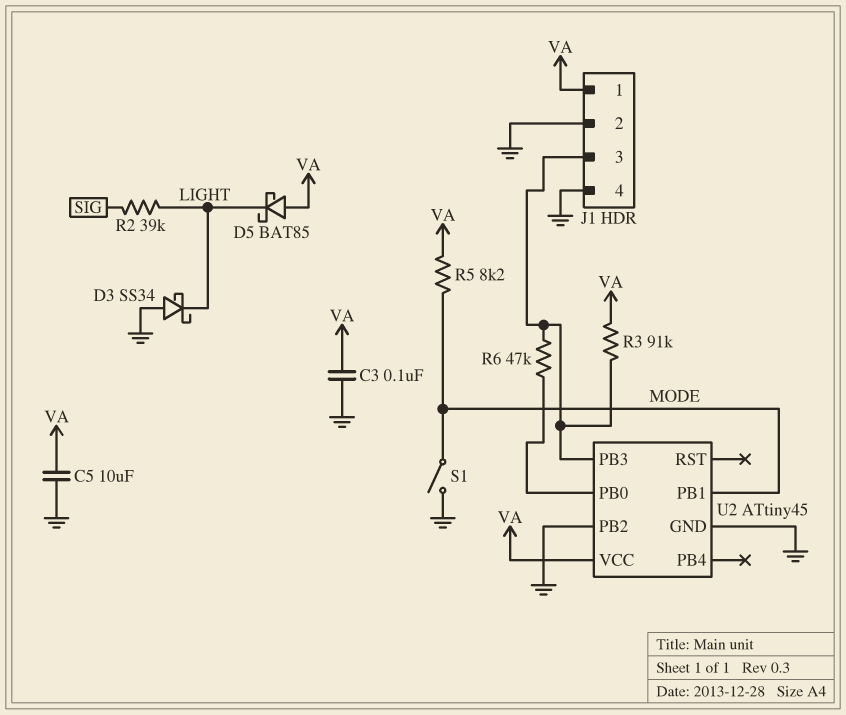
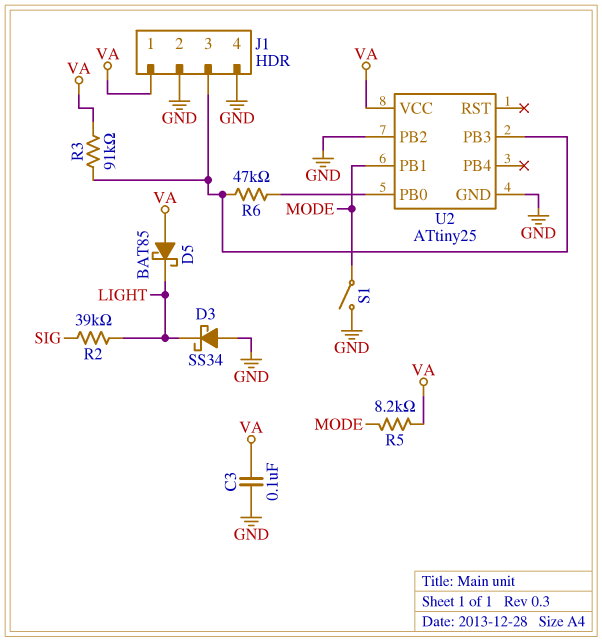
C5: 10uF (GND, VA) -> none
U2: ATtiny45 -> ATtiny25

